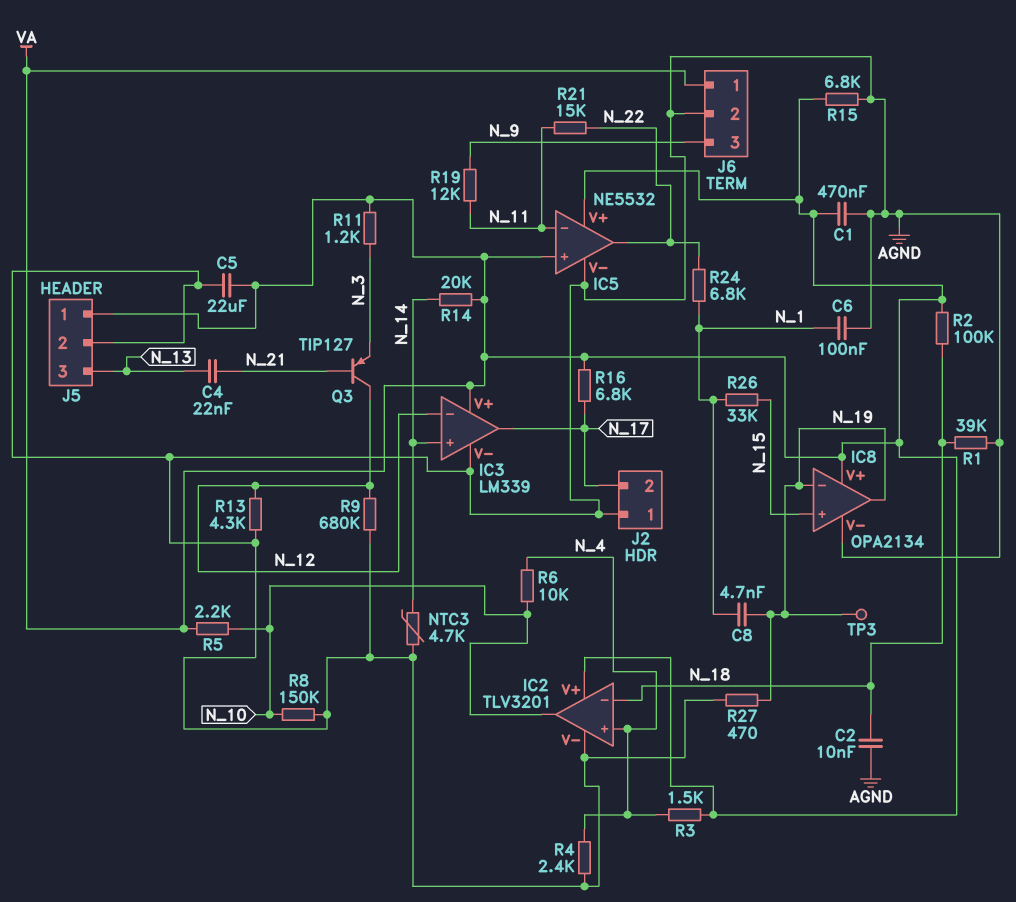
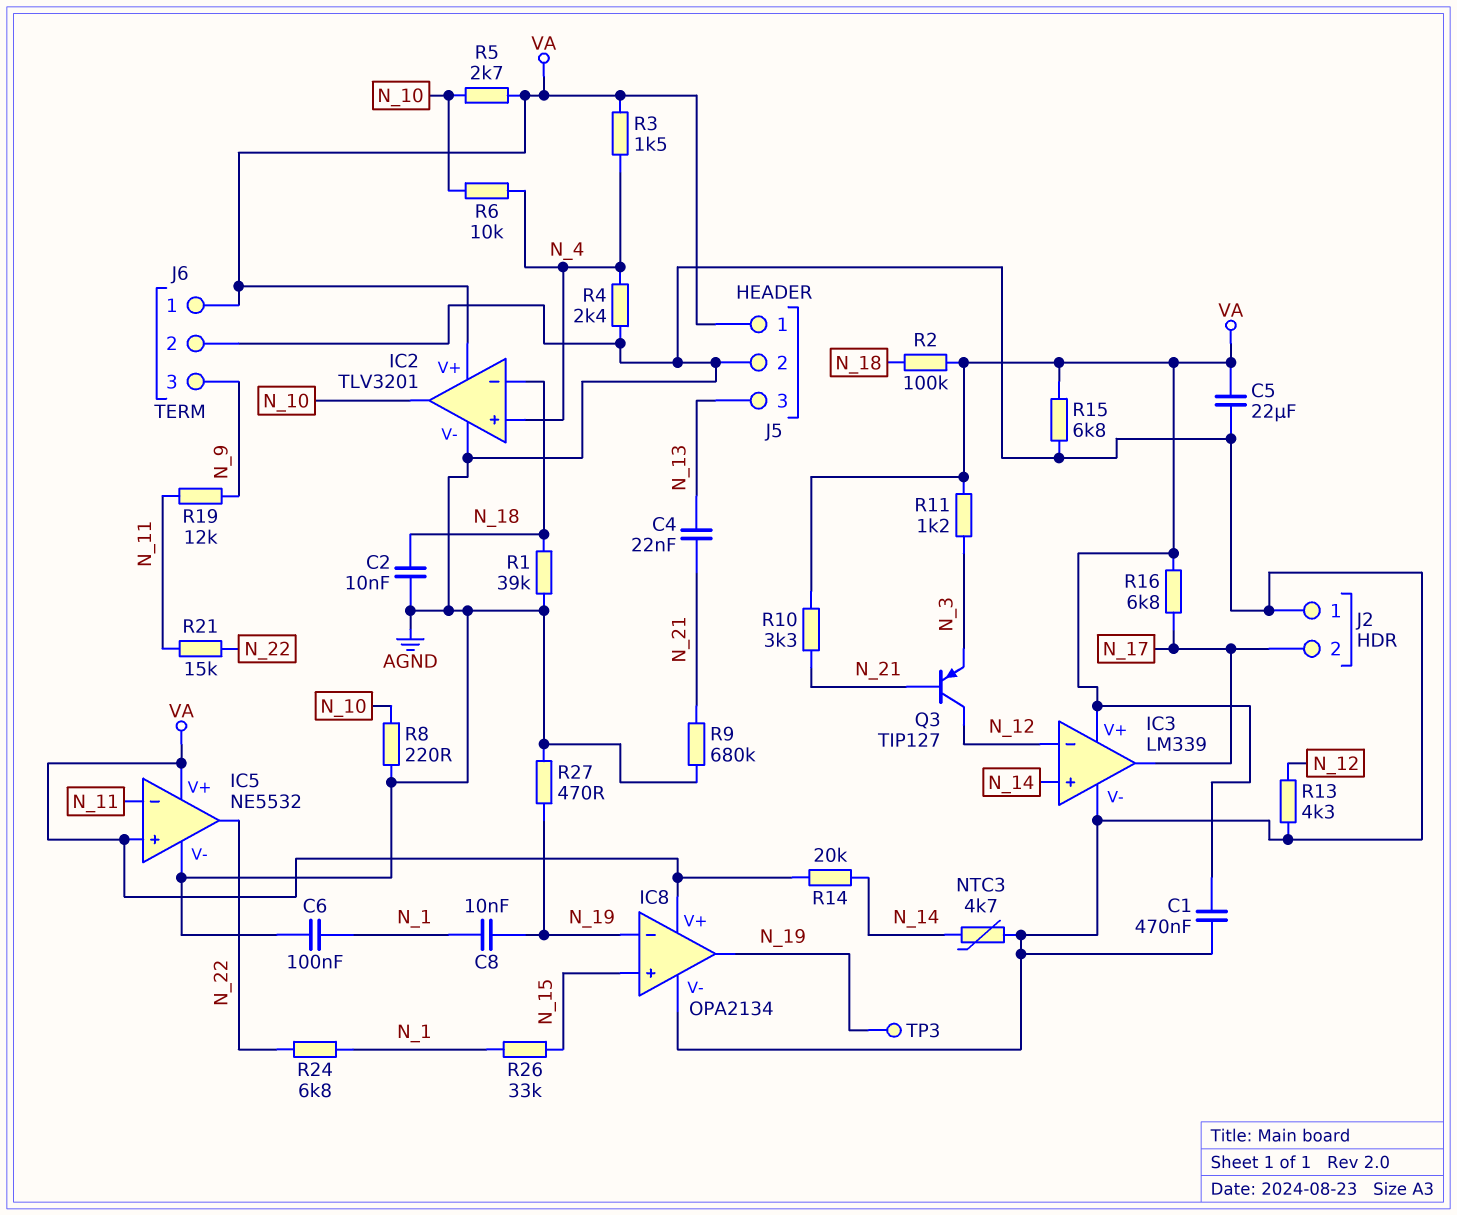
C8: 4.7nF (N_1, N_19) -> 10nF (N_1, N_19)
R5: 2.2k (N_10, VA) -> 2.7k (N_10, VA)
R8: 150k (AGND, N_10) -> 220 (AGND, N_10)
R9: 680k (AGND, N_12) -> 680k (AGND, N_21)
R10: none -> 3.3k (N_21, VA)

